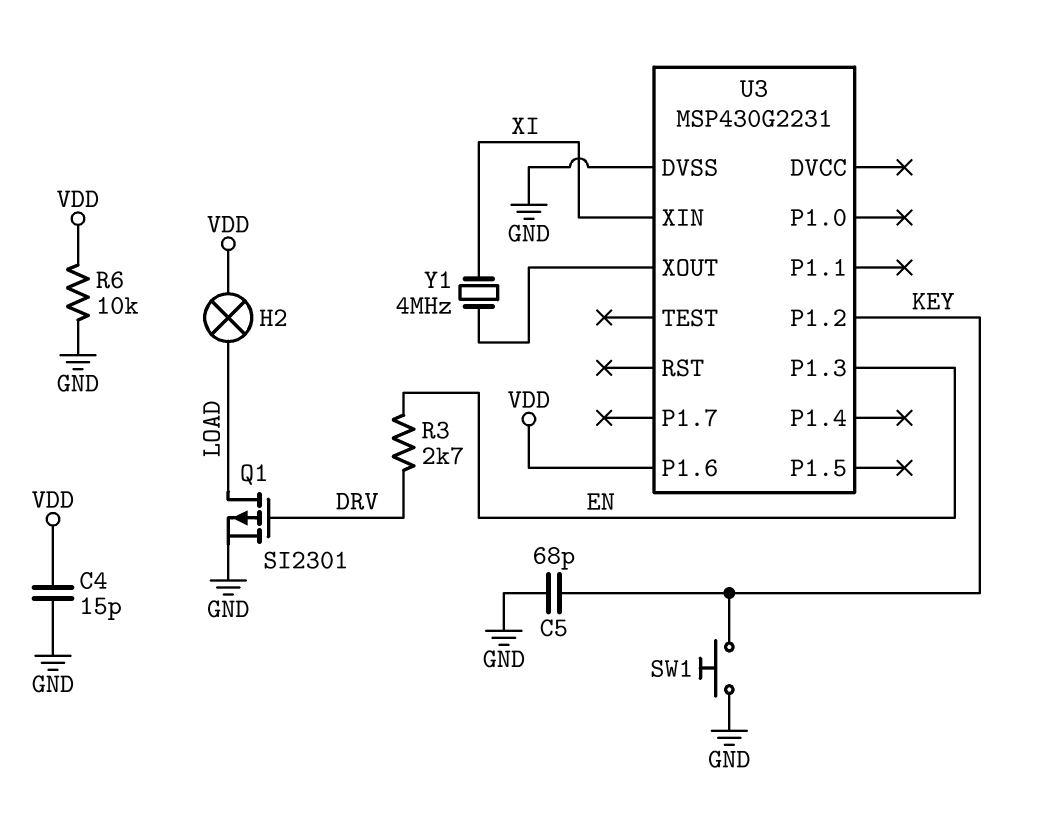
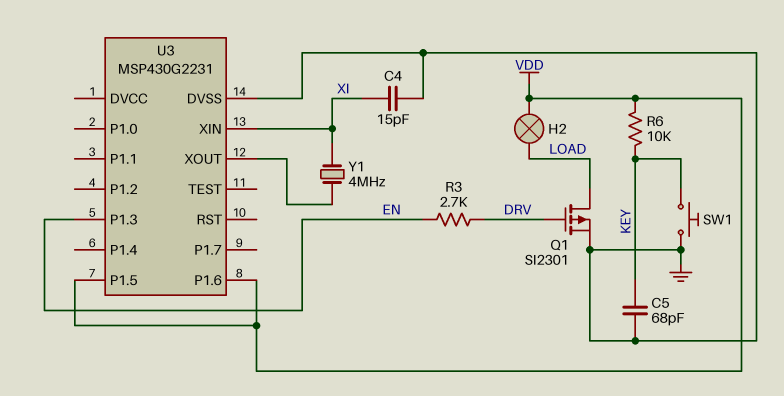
C4: 15pF (GND, VDD) -> 15pF (GND, XI)
R6: 10k (GND, VDD) -> 10k (KEY, VDD)
U3 pin P1.2: KEY -> none
U3 pin P1.5: none -> VDD

